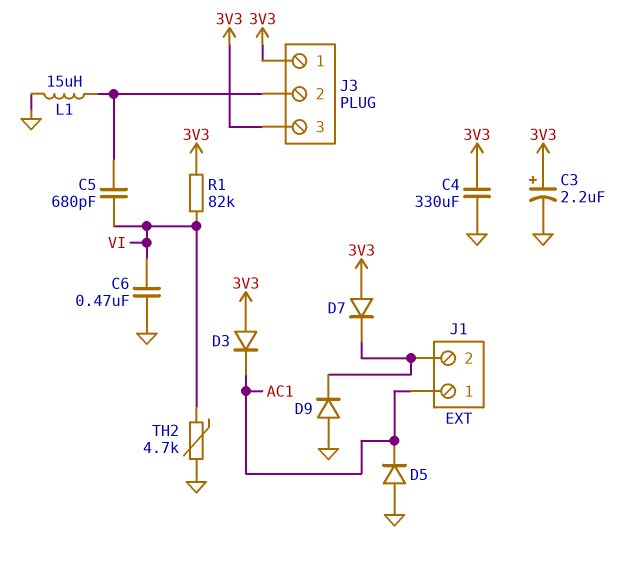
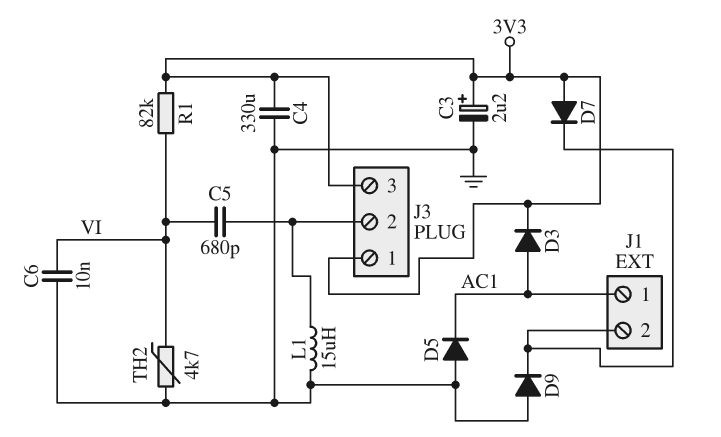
C6: 470nF (GND, VI) -> 10nF (GND, VI)
D3: diode (A 3V3, K AC1) -> diode (A AC1, K 3V3)

